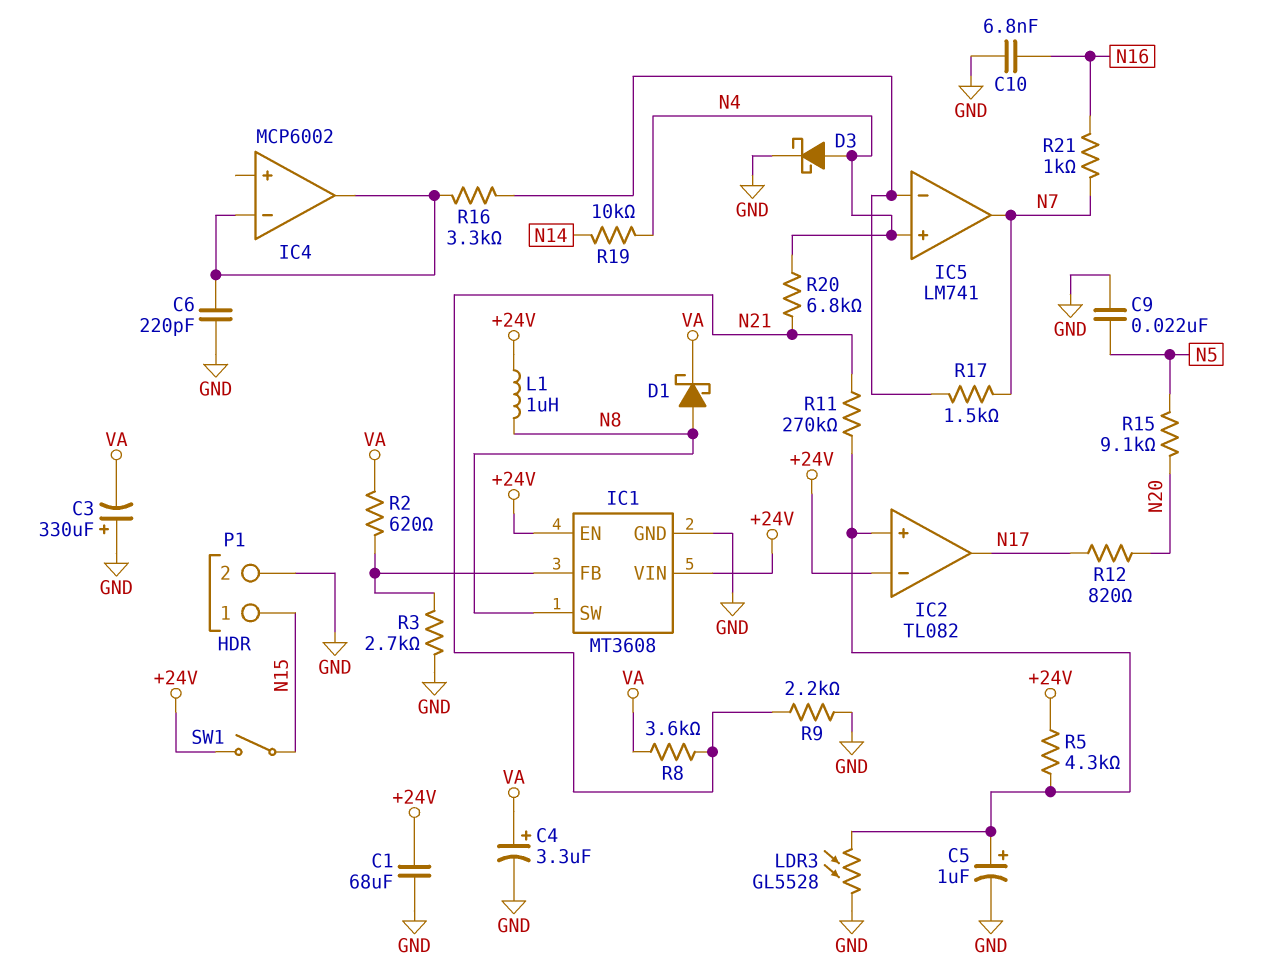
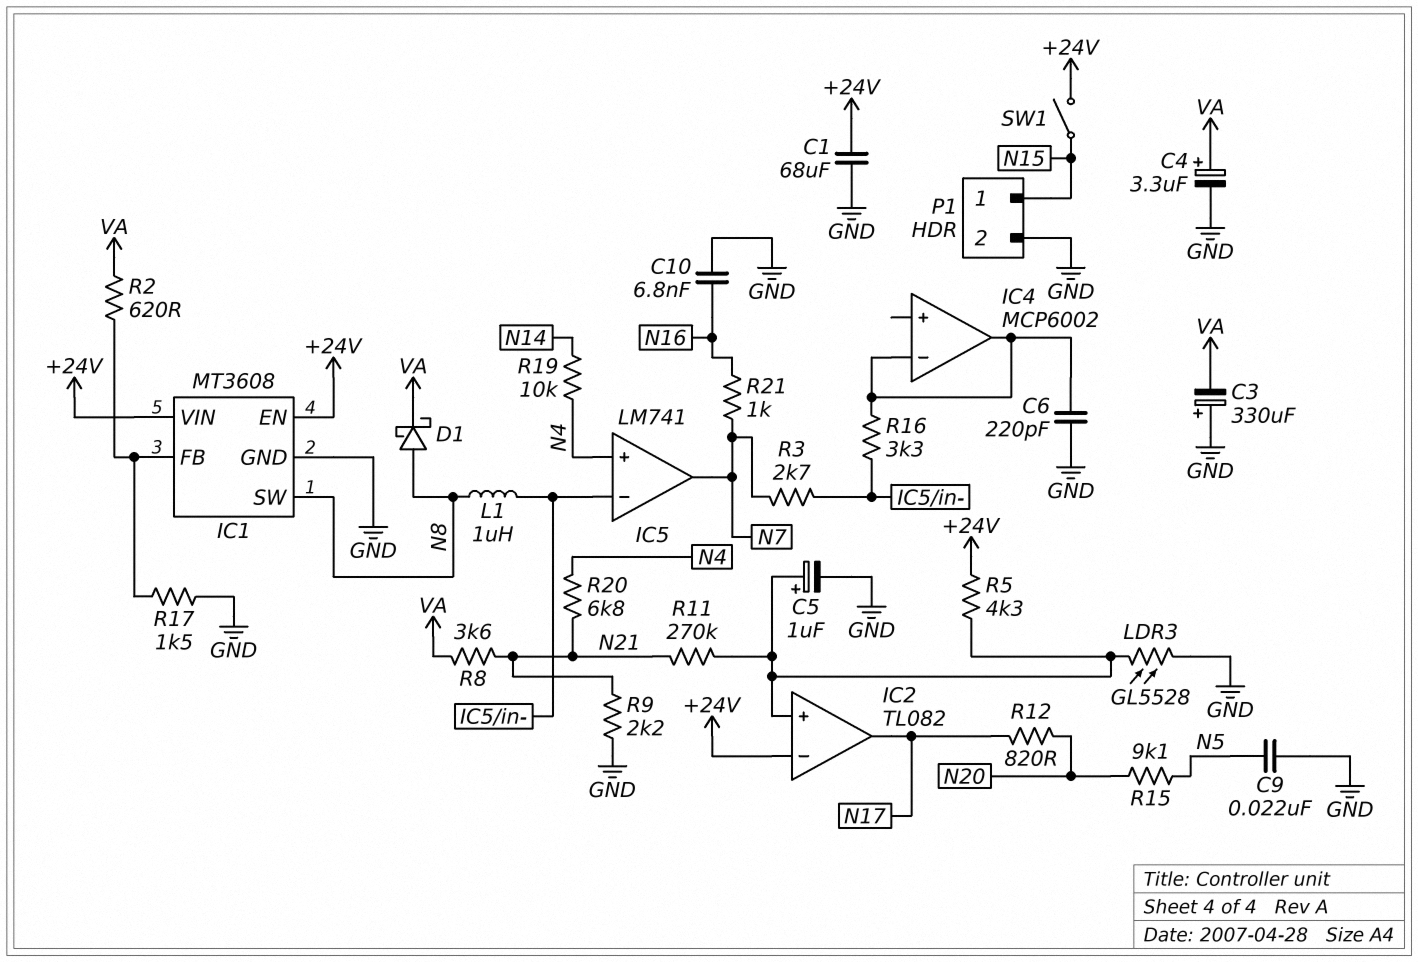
D3: schottky (A N4, K GND) -> none
L1: 1uH (+24V, N8) -> 1uH (IC5/in-, N8)
R3: 2.7k (GND, IC1/FB) -> 2.7k (IC5/in-, N7)
R17: 1.5k (IC5/in-, N7) -> 1.5k (GND, IC1/FB)

